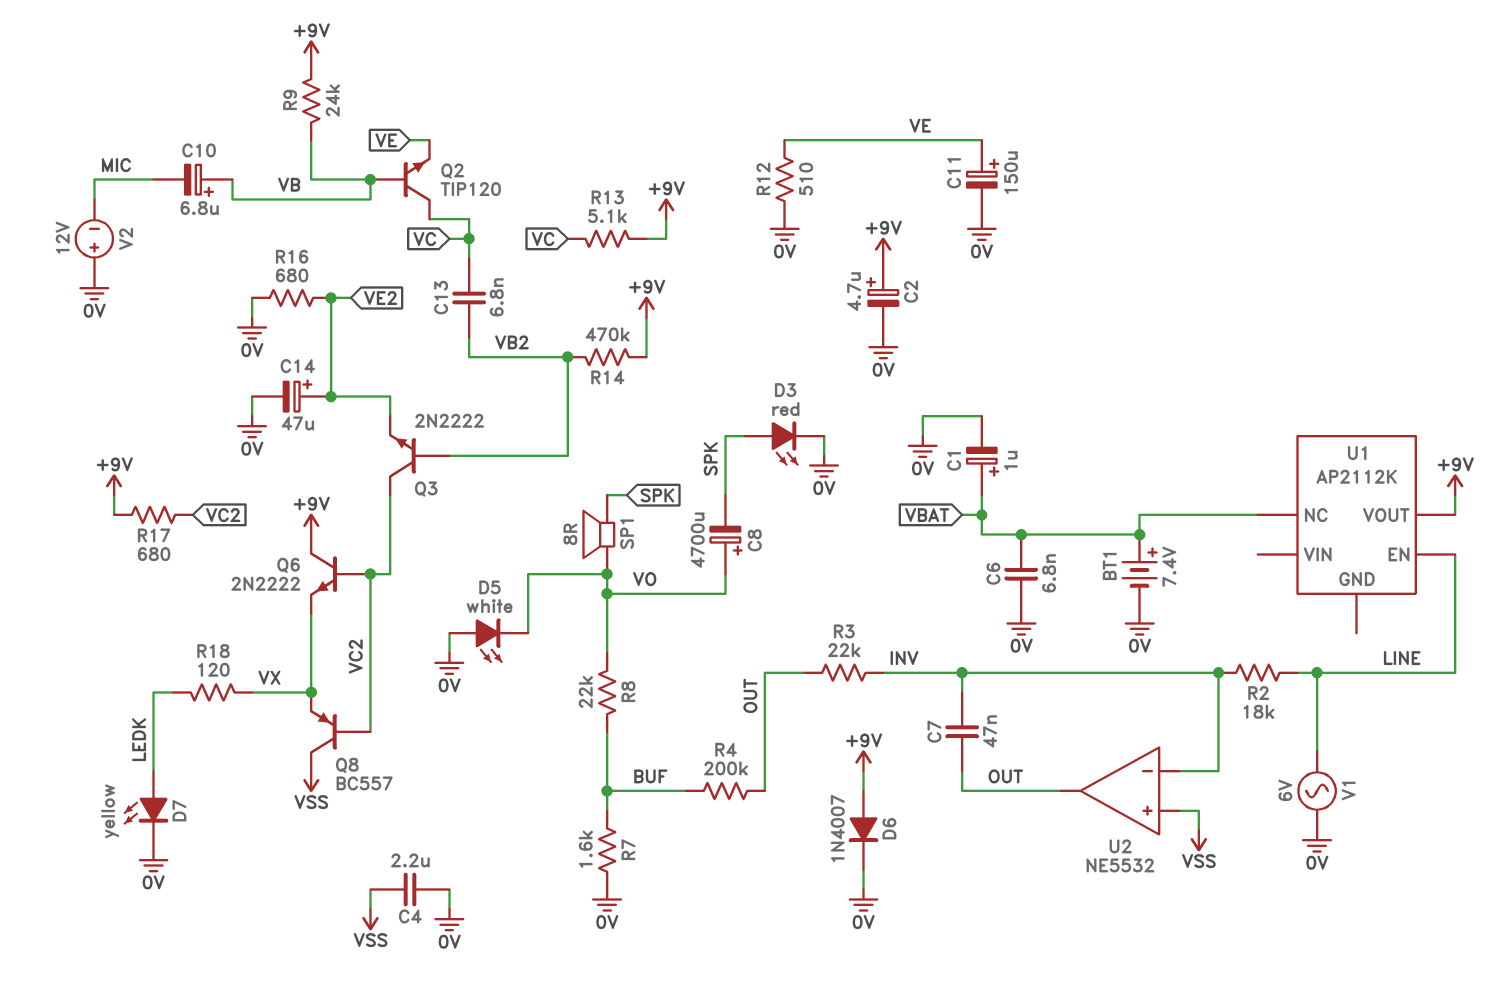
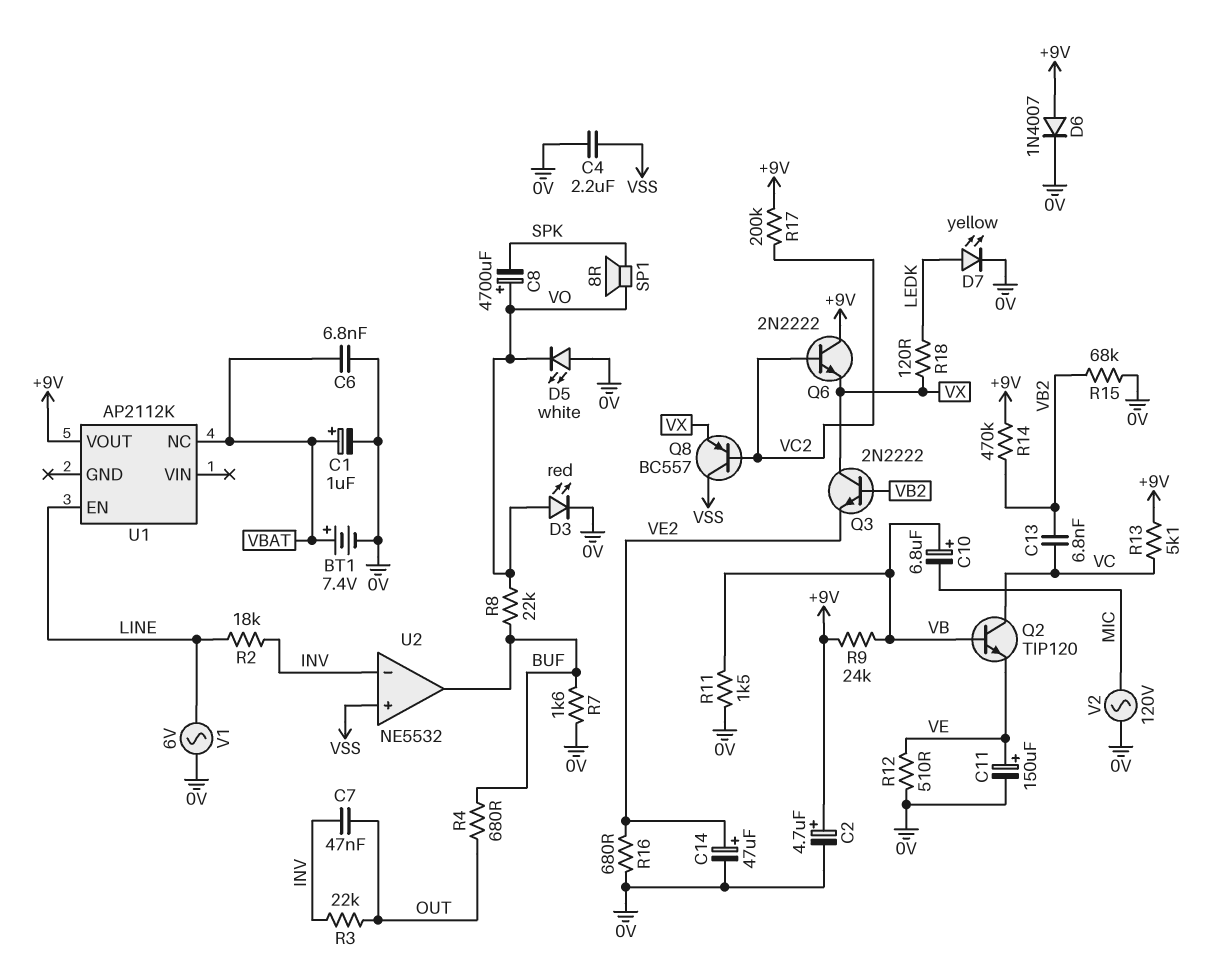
D3: LED red (A SPK, K 0V) -> LED red (A VO, K 0V)
Q3: NPN 2N2222 (B VB2, C VC2, E VE2) -> NPN 2N2222 (B VB2, C VX, E VE2)
R4: 200k (BUF, OUT) -> 680 (BUF, OUT)
R11: none -> 1.5k (0V, VB)
R15: none -> 68k (0V, VB2)
R17: 680 (+9V, VC2) -> 200k (+9V, VC2)
U2 pin out: OUT -> BUF
V2: 12V (plus 0V, minus MIC) -> AC 120V (0V, MIC)

